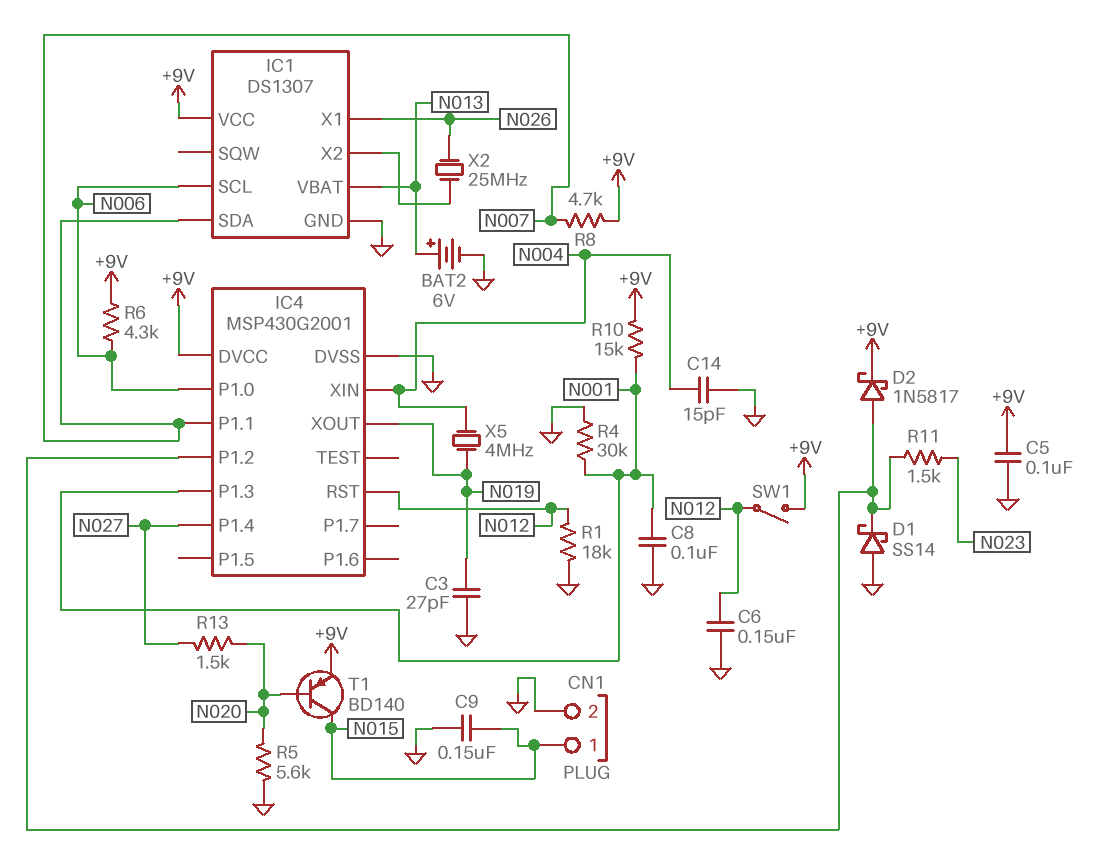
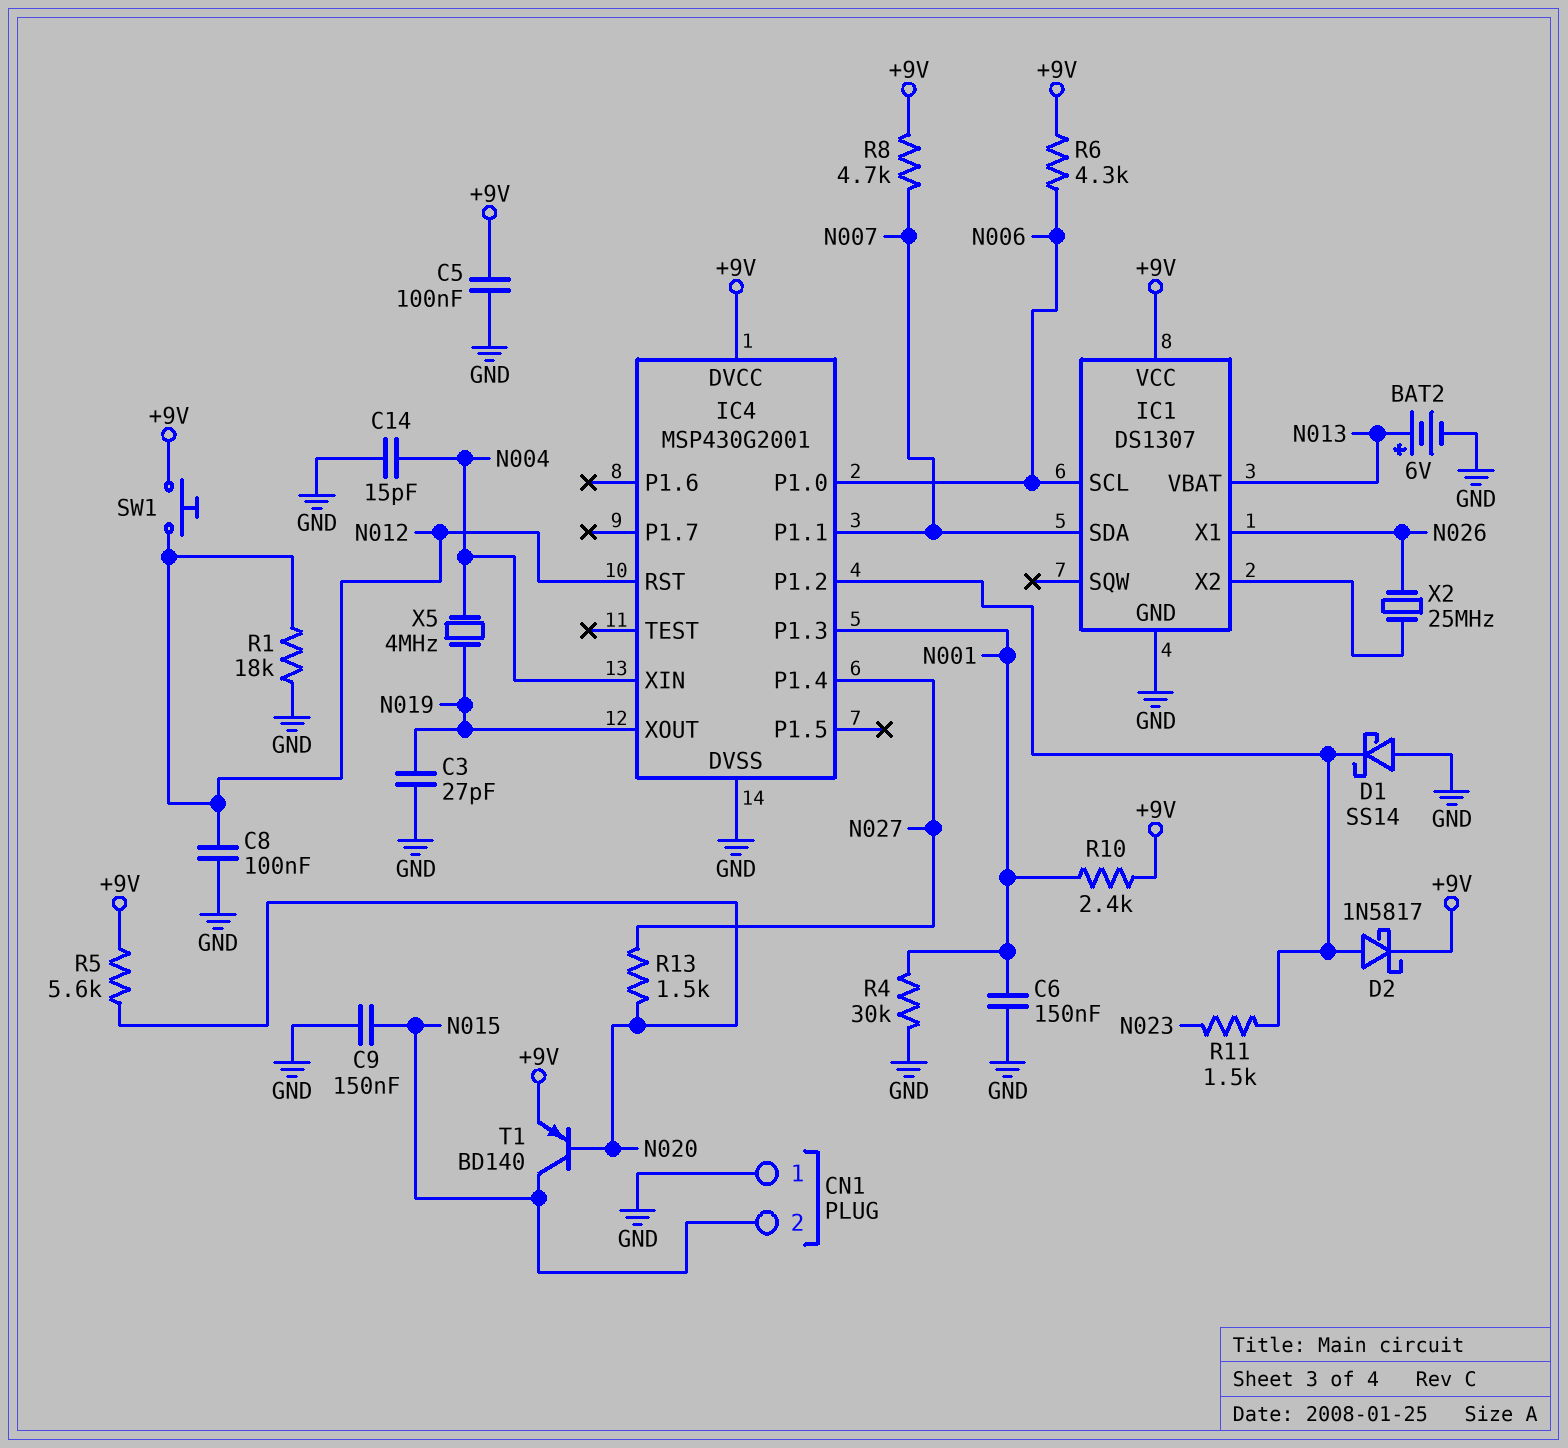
C6: 150nF (GND, N012) -> 150nF (GND, N001)
C8: 100nF (GND, N001) -> 100nF (GND, N012)
CN1 pin 1: N015 -> GND
CN1 pin 2: GND -> N015
R5: 5.6k (GND, N020) -> 5.6k (+9V, N020)
R10: 15k (+9V, N001) -> 2.4k (+9V, N001)
SW1: switch (+9V, N012) -> button (+9V, N012)

